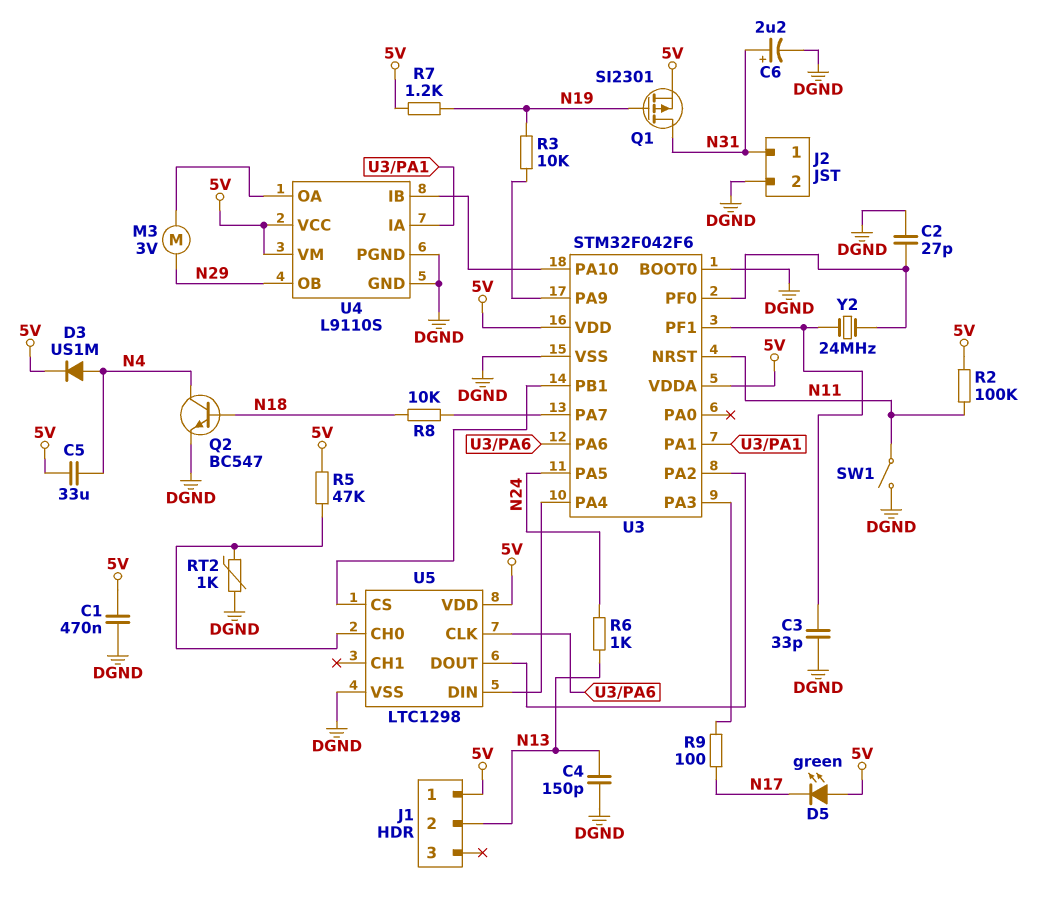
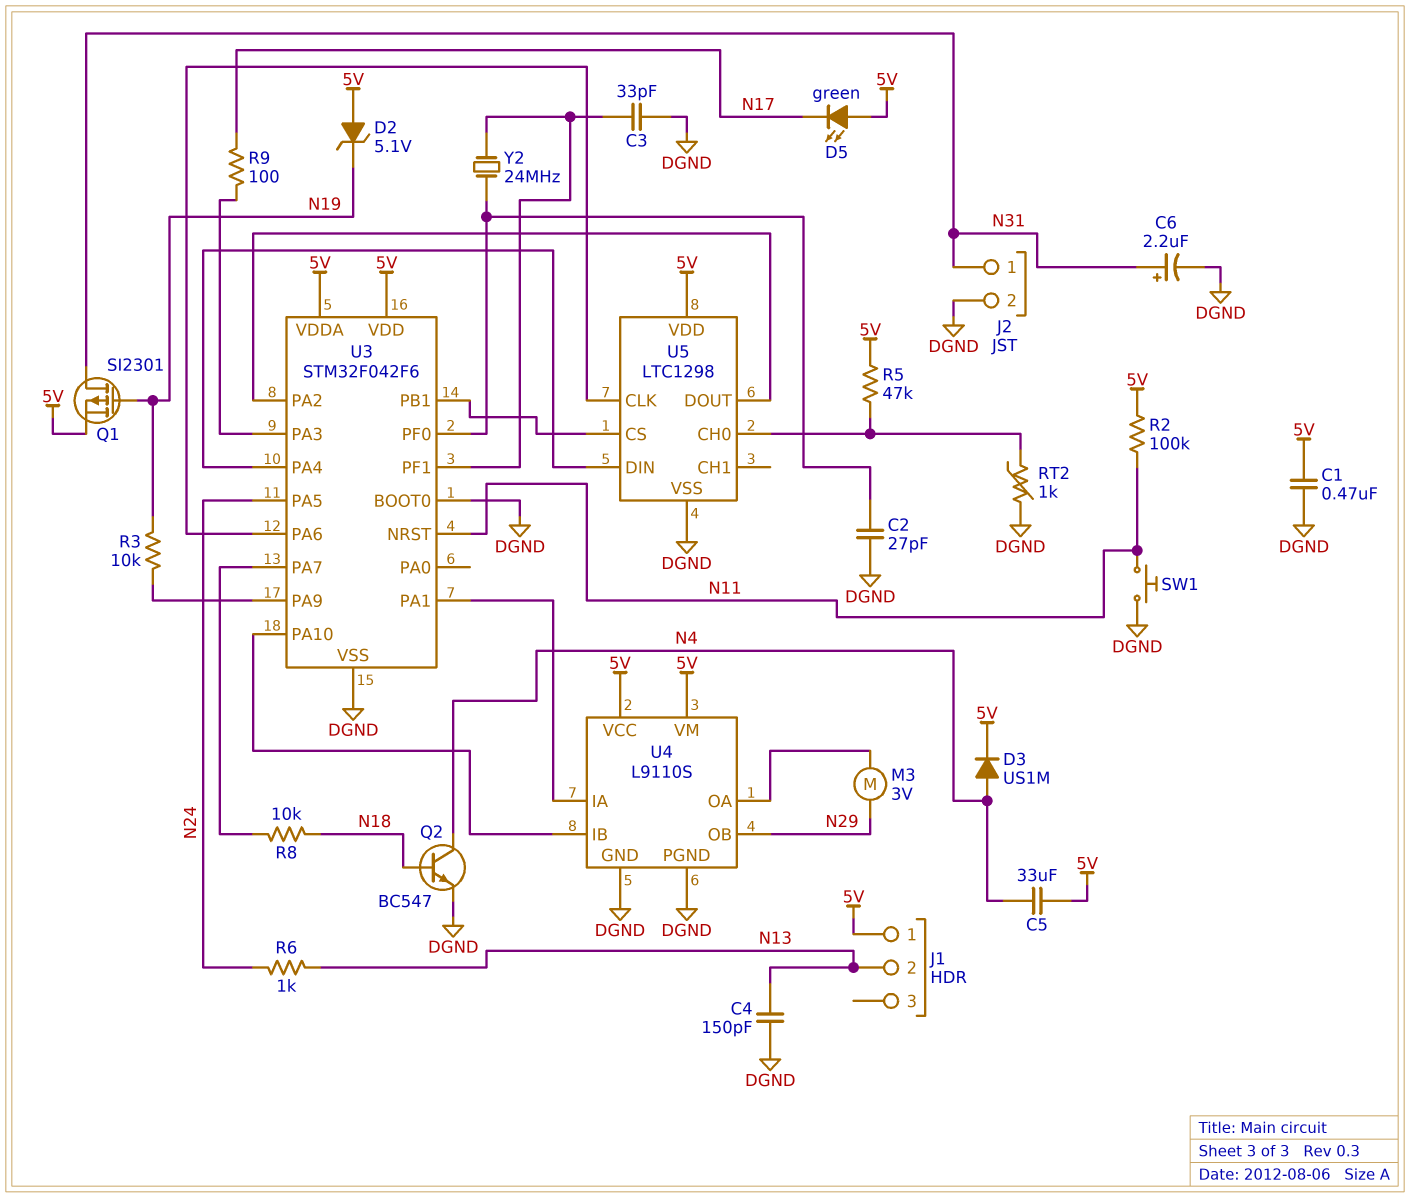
D2: none -> zener 5.1V (A 5V, K N19)
R7: 1.2k (5V, N19) -> none
SW1: switch (DGND, N11) -> button (DGND, N11)

